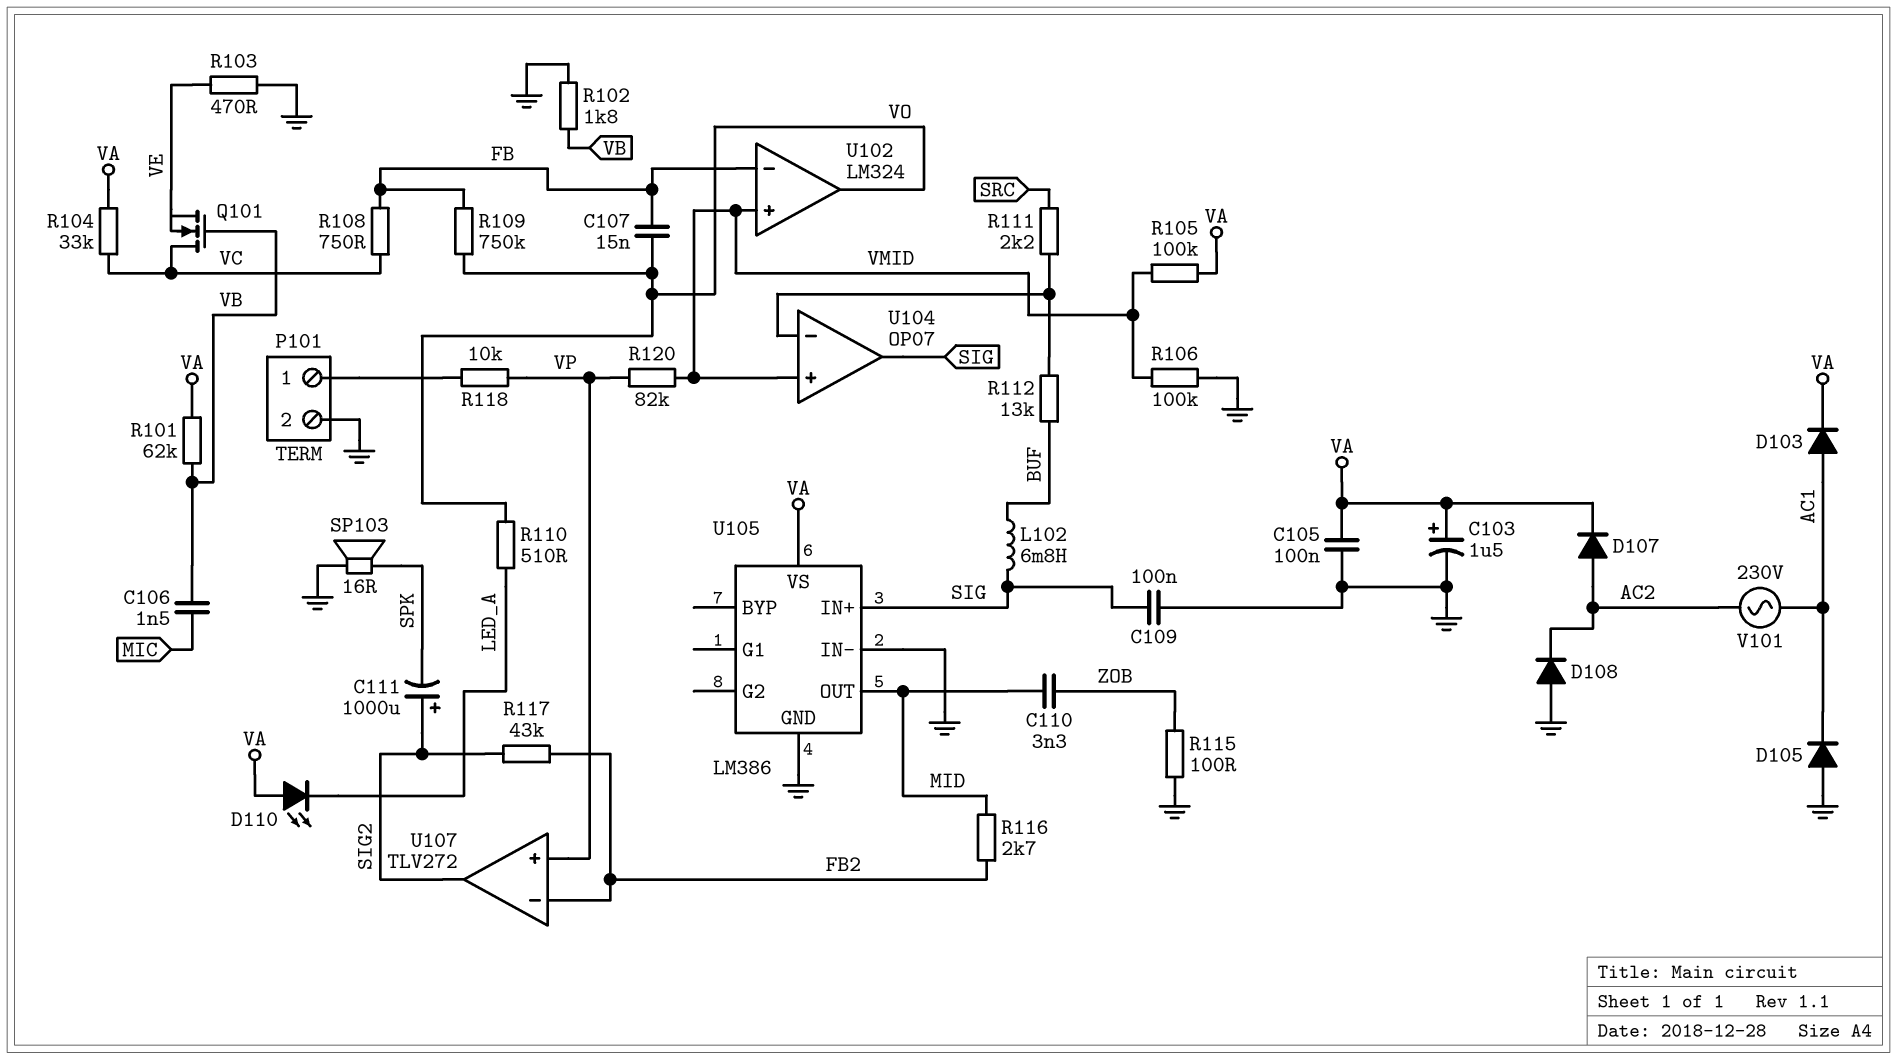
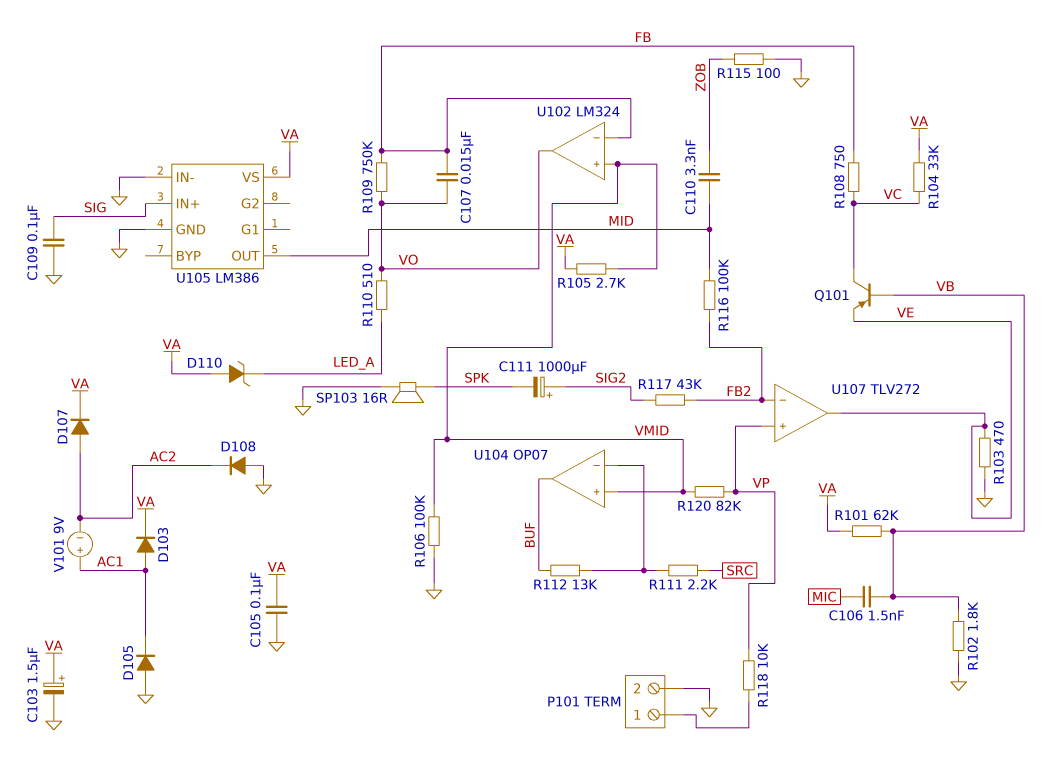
D110: LED (A VA, K LED_A) -> zener (A VA, K LED_A)
L102: 6.8mH (BUF, SIG) -> none
Q101: NMOS (G VB, D VC, S VE) -> PNP (B VB, C VC, E VE)
R105: 100k (VA, VMID) -> 2.7k (VA, VMID)
R116: 2.7k (FB2, MID) -> 100k (FB2, MID)
U104 pin out: SIG -> BUF
U107 pin out: SIG2 -> VE
V101: AC 230V (AC1, AC2) -> 9V (plus AC1, minus AC2)

